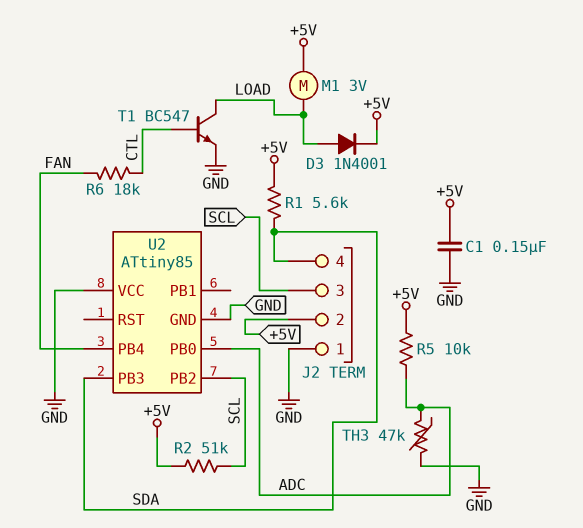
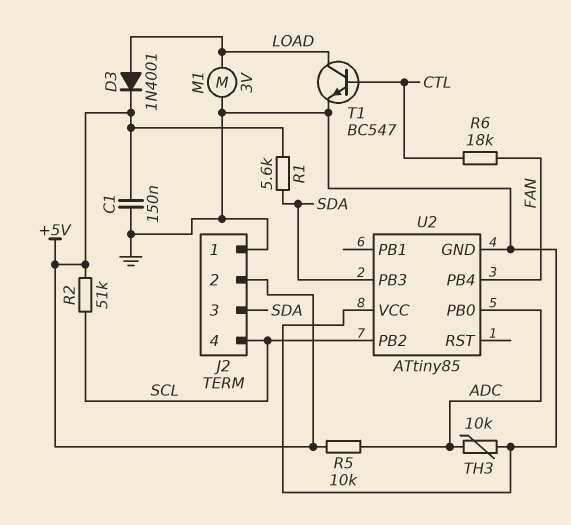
J2 pin 3: SCL -> SDA
J2 pin 4: SDA -> SCL
M1: motor 3V (+5V, LOAD) -> motor 3V (GND, LOAD)
TH3: 47k (ADC, GND) -> 10k (ADC, GND)

